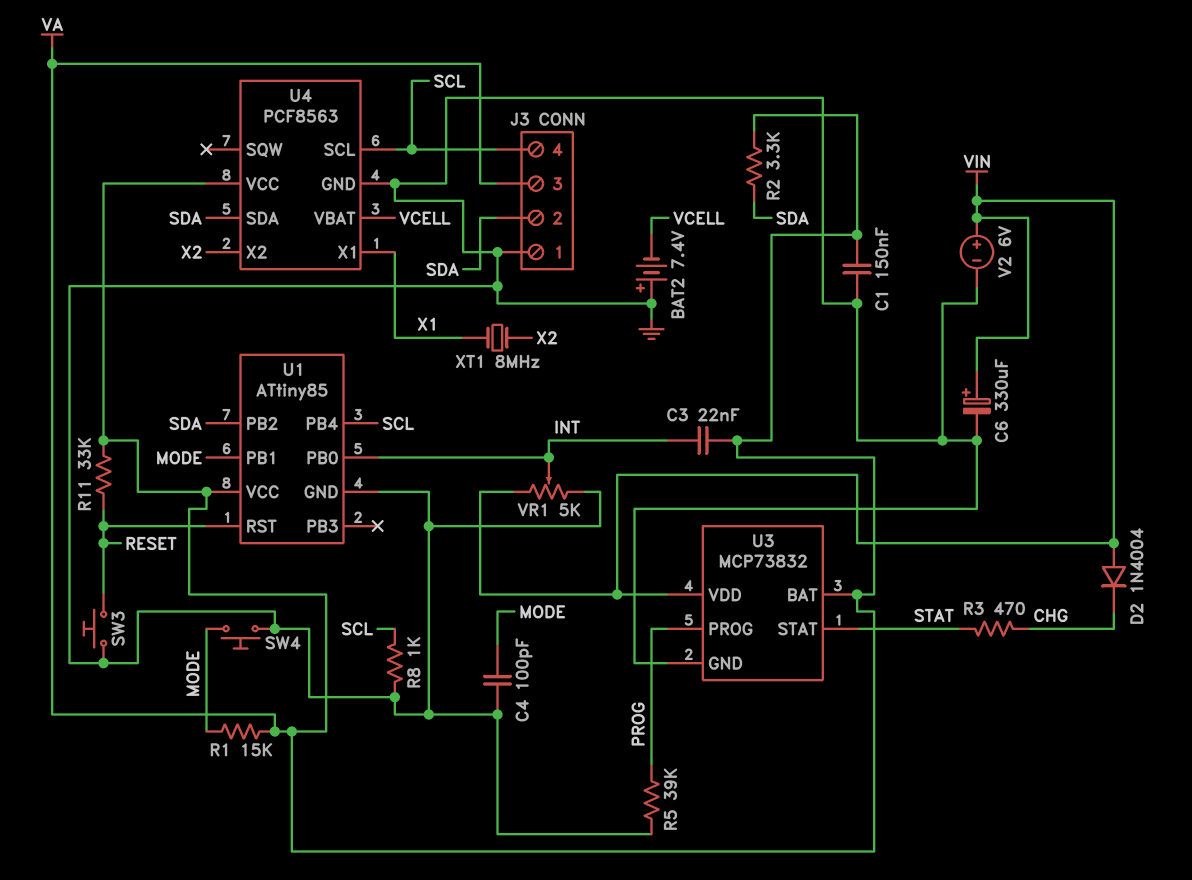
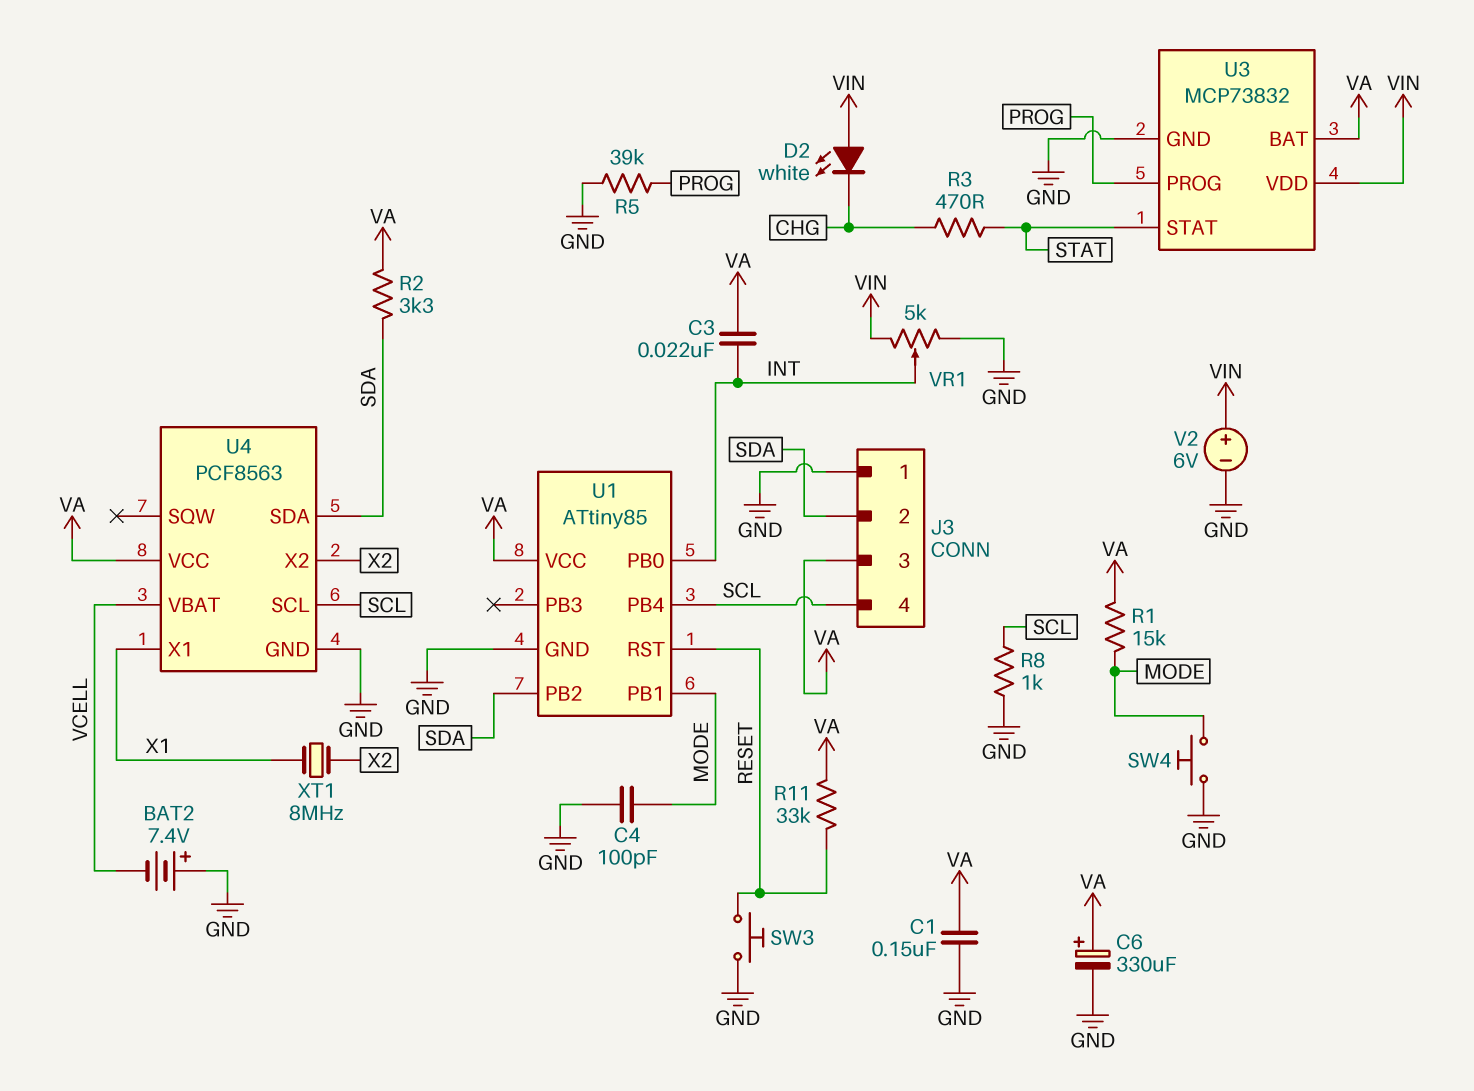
C6: 330uF (plus VIN, minus GND) -> 330uF (plus VA, minus GND)
D2: diode 1N4004 (A VIN, K CHG) -> LED white (A VIN, K CHG)

